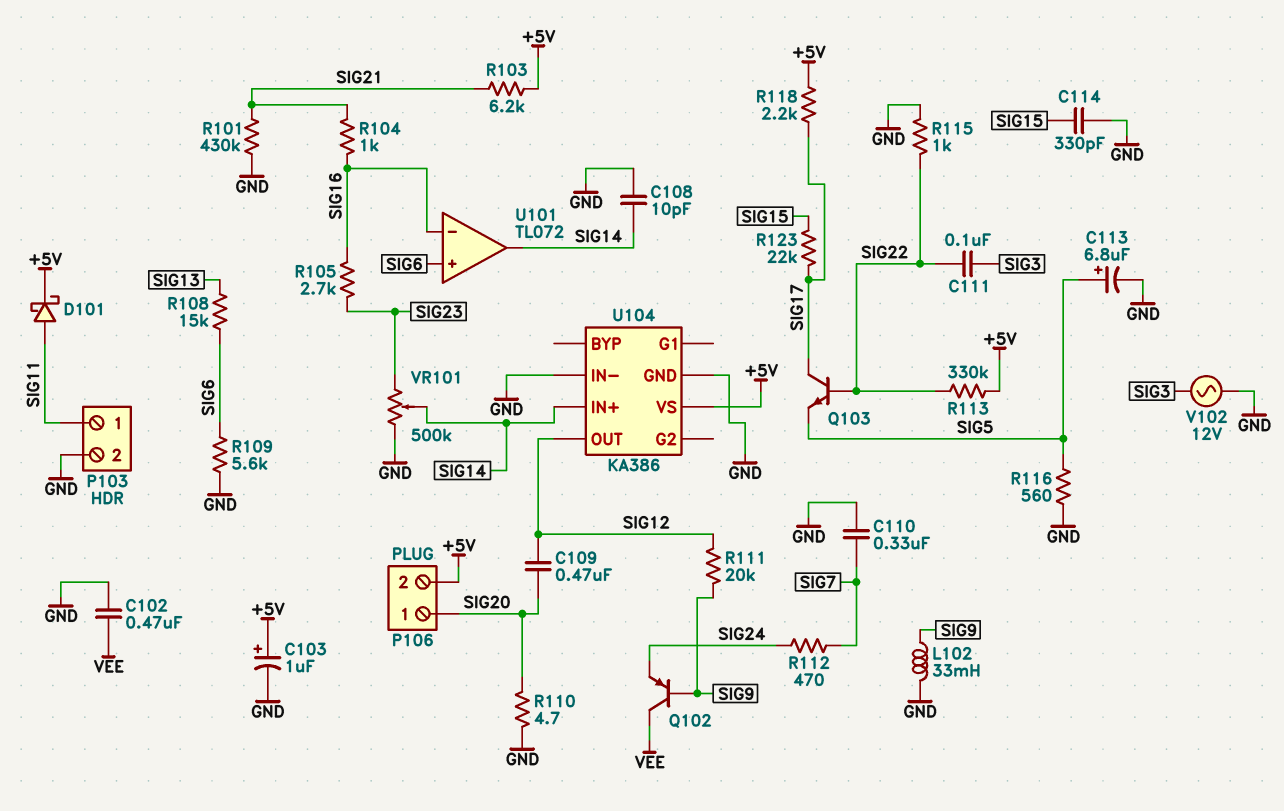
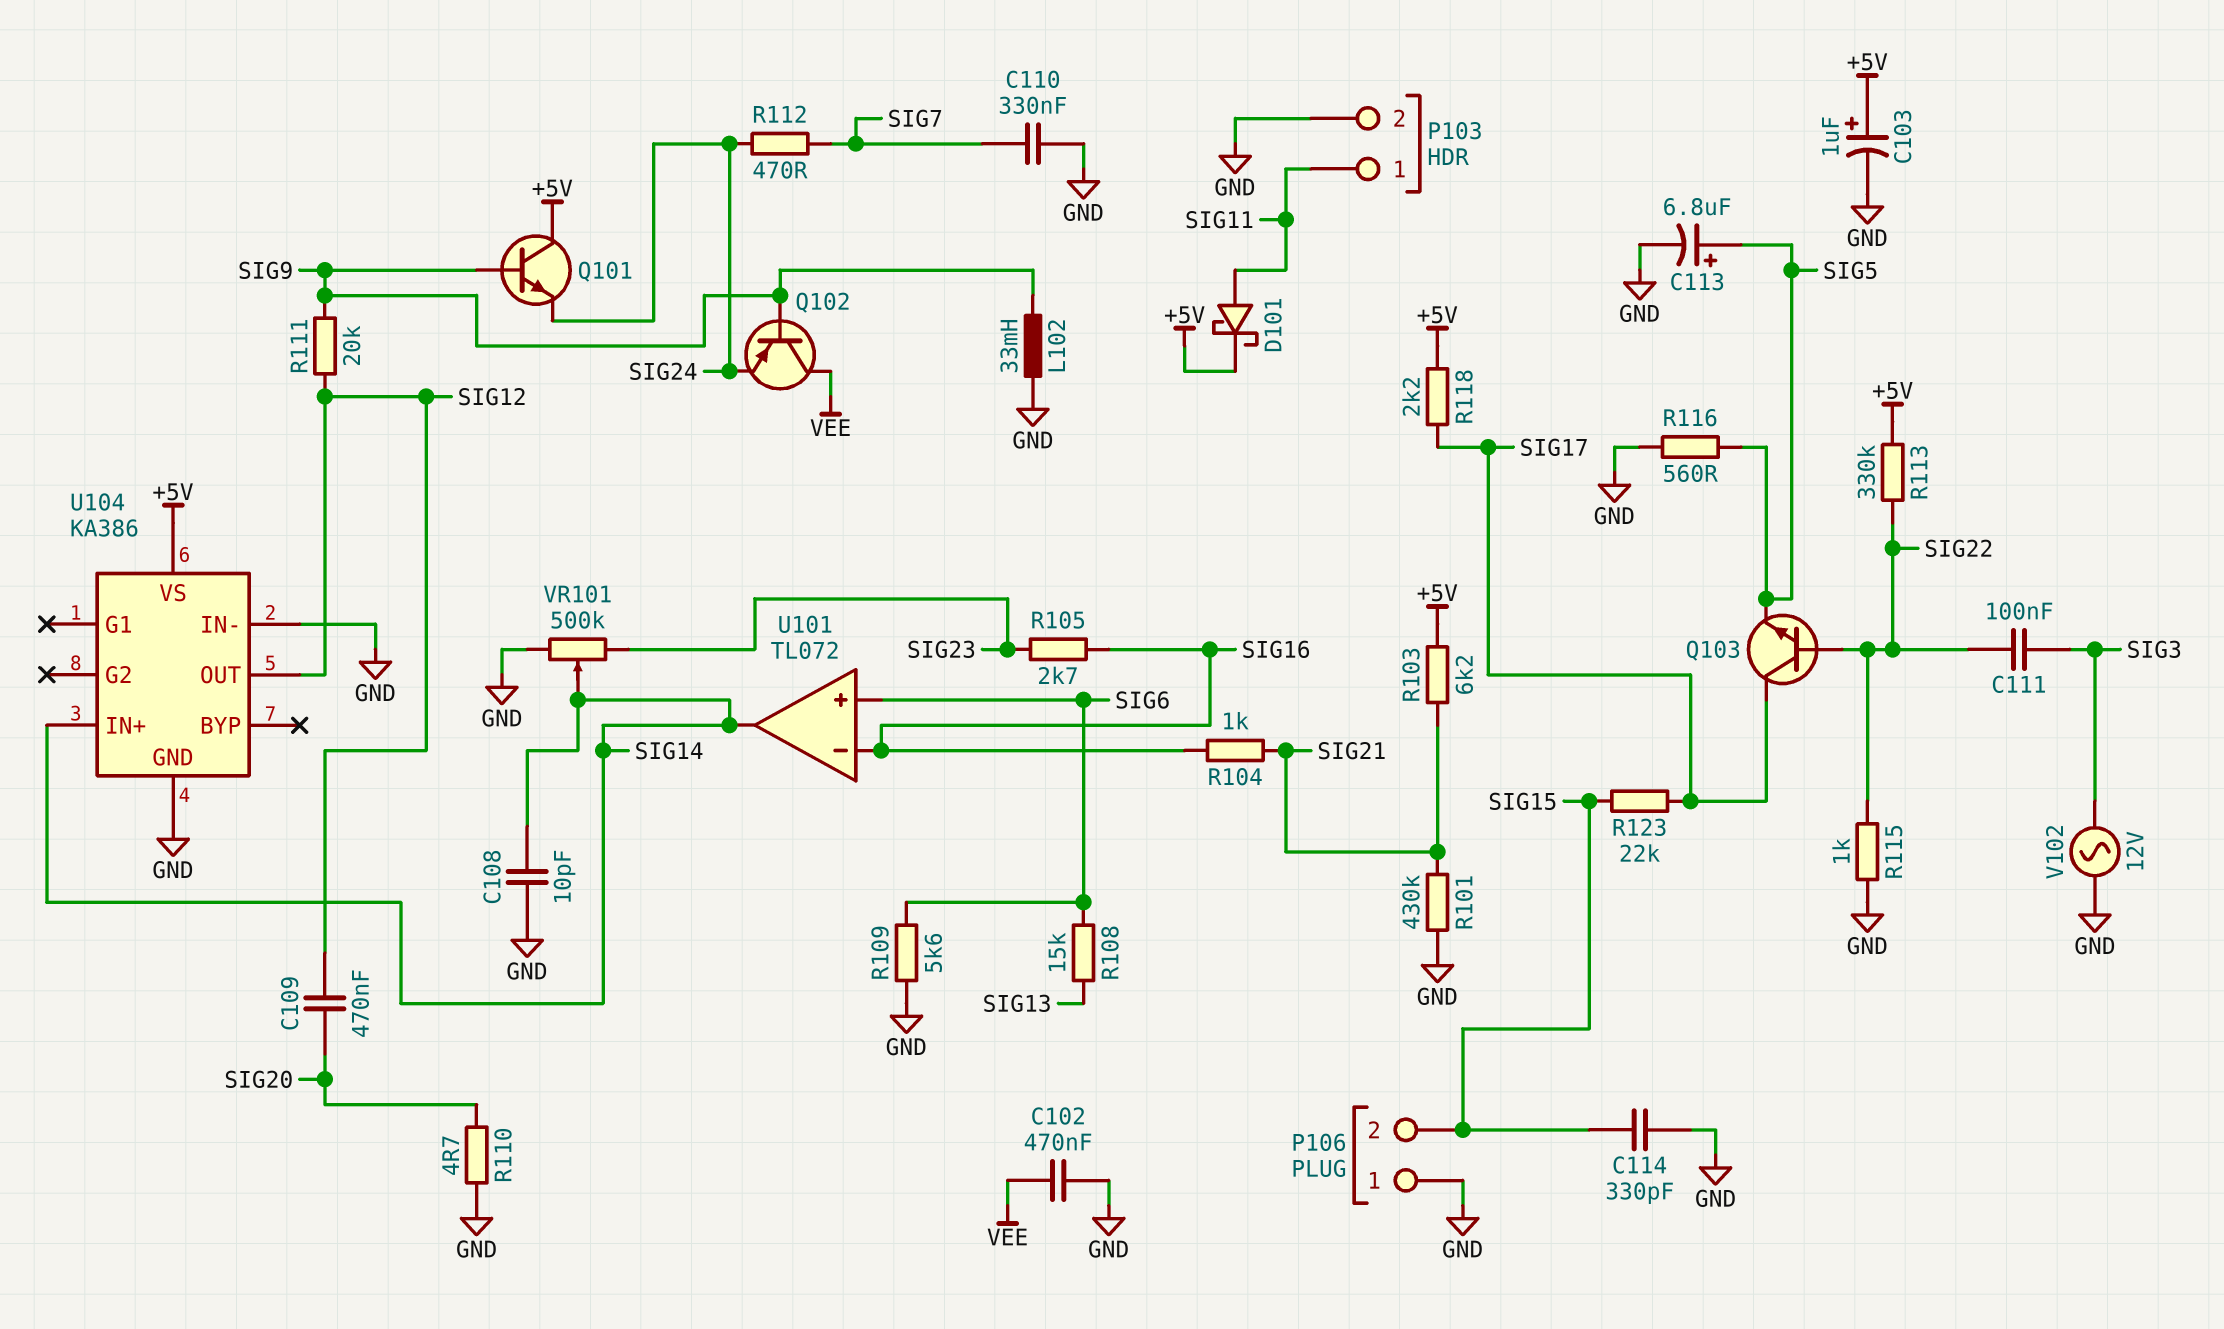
P106 pin 1: SIG20 -> GND
P106 pin 2: +5V -> SIG15
Q101: none -> NPN (B SIG9, C +5V, E SIG24)

